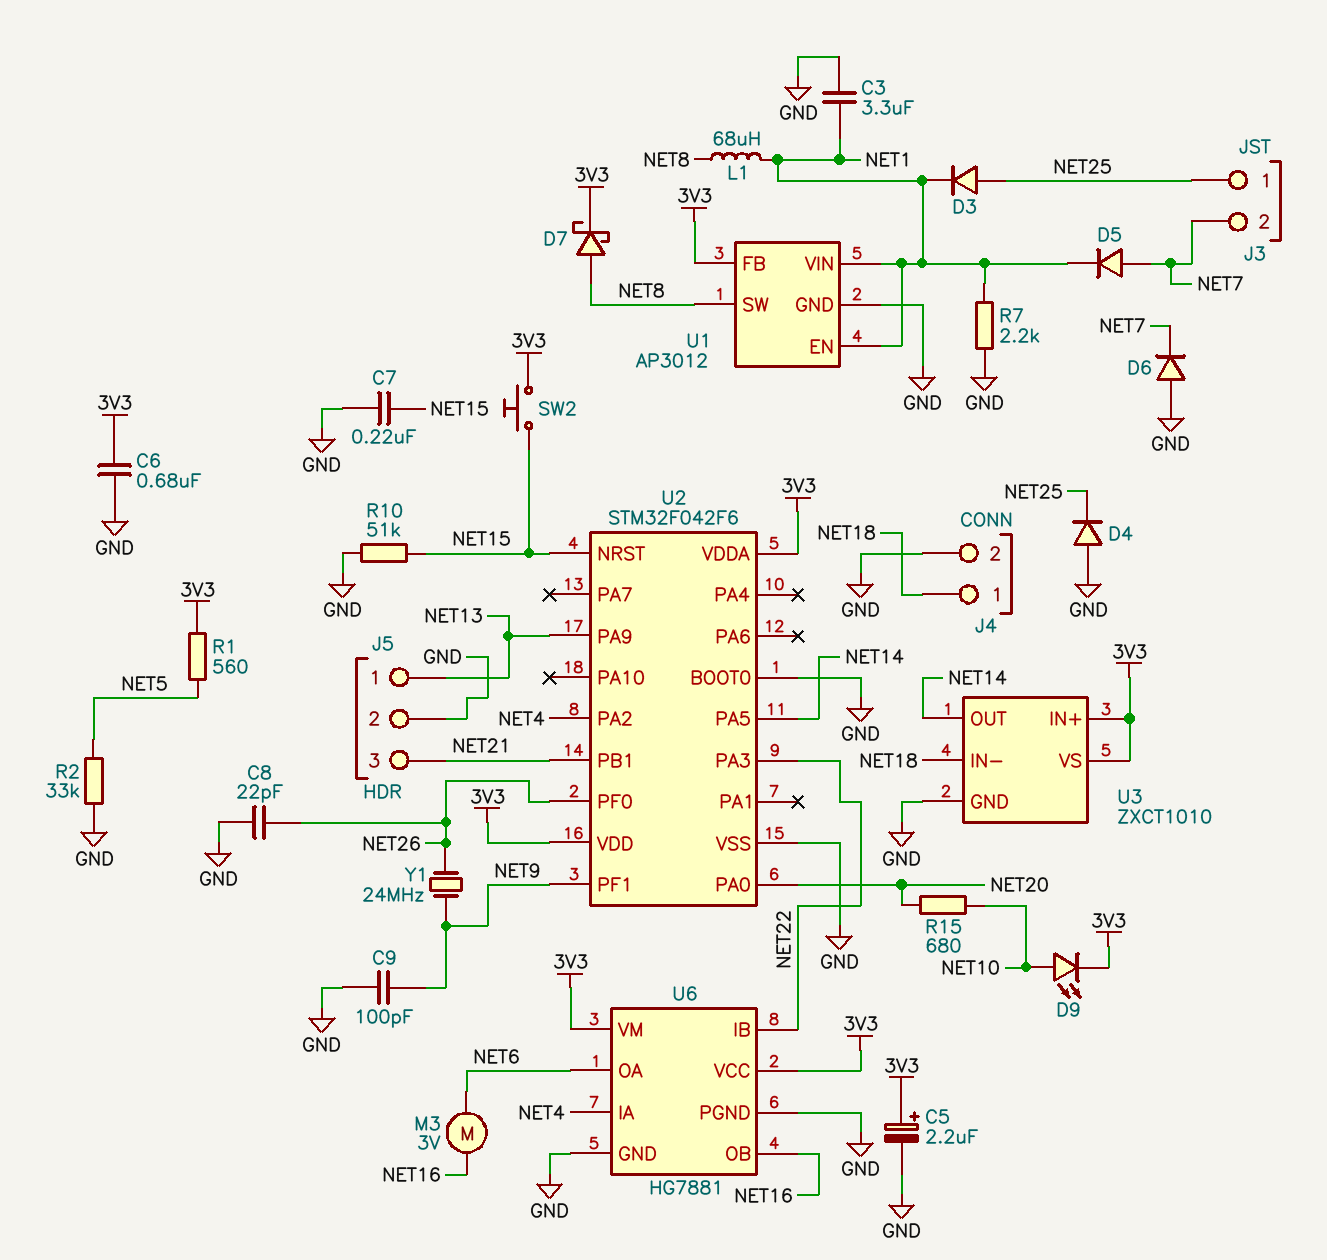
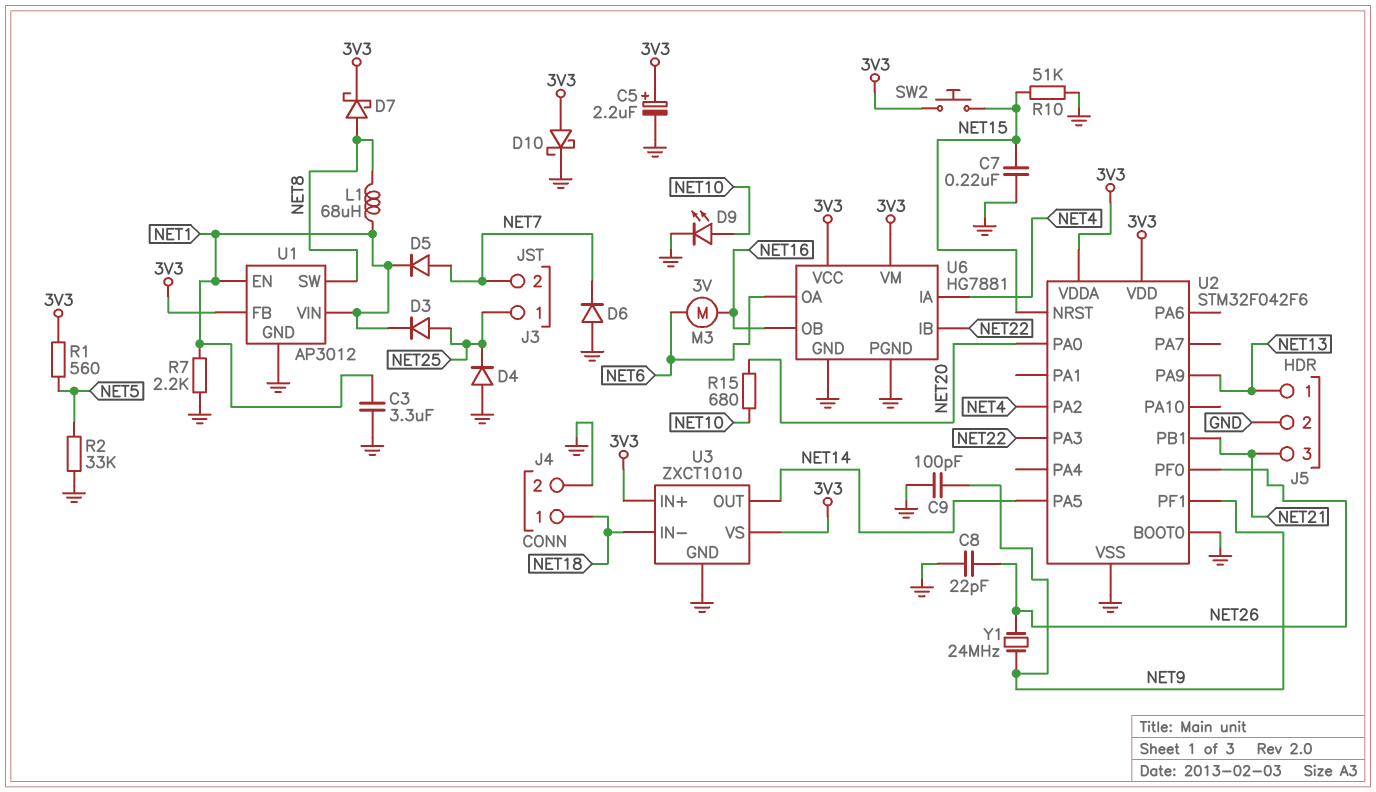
C6: 680nF (3V3, GND) -> none
D9: LED (A NET10, K 3V3) -> LED (A NET10, K GND)
D10: none -> schottky (A 3V3, K GND)

